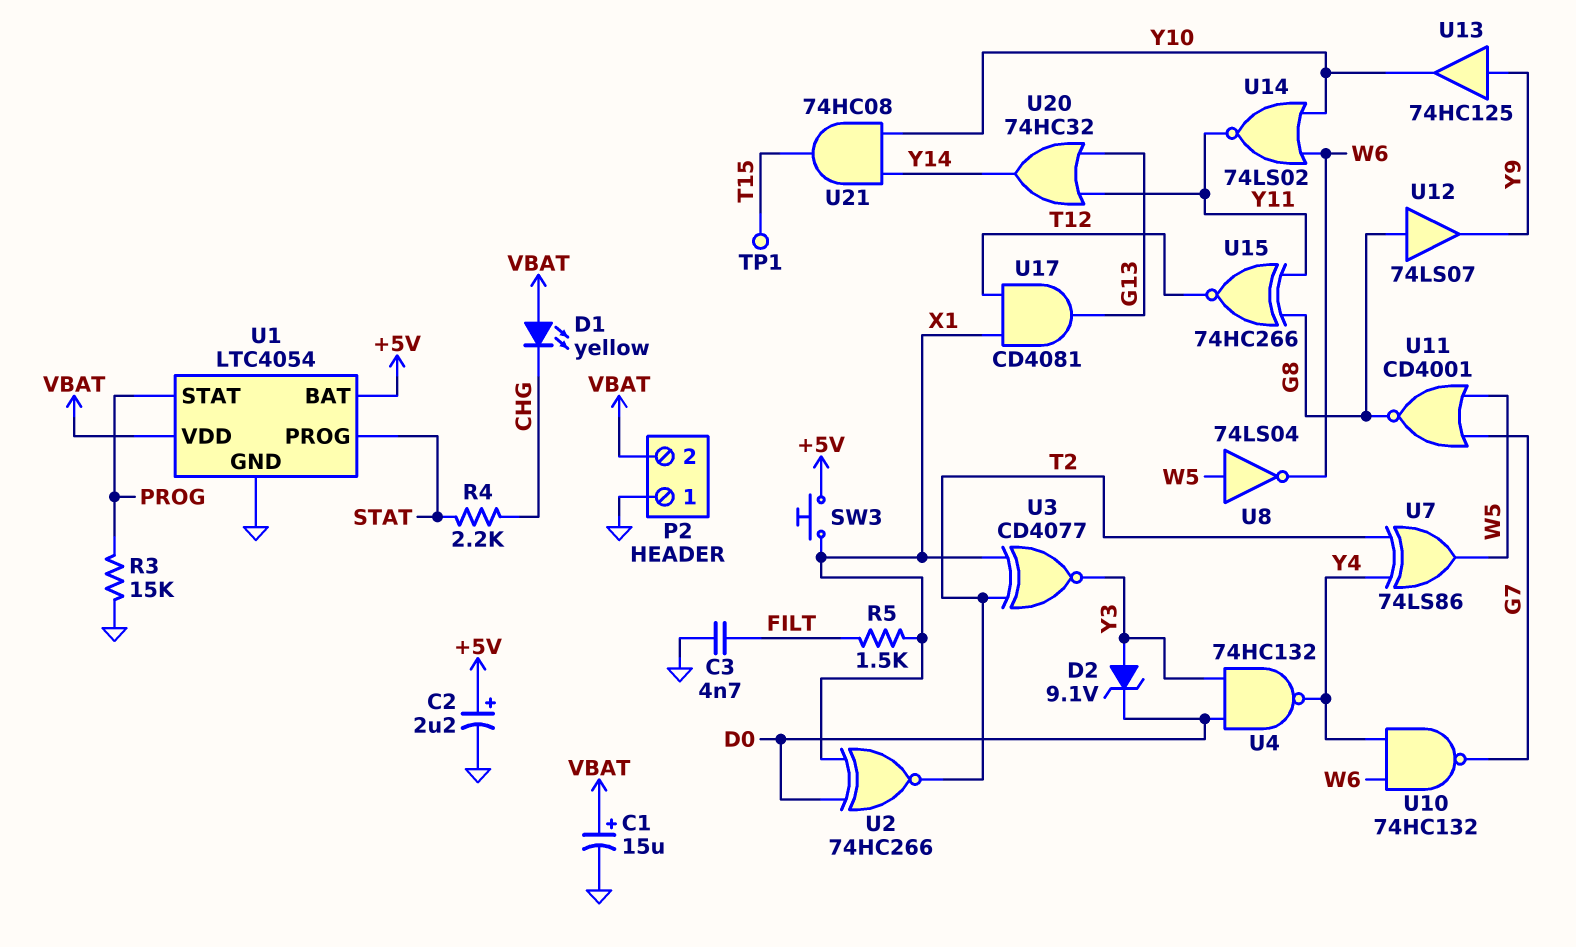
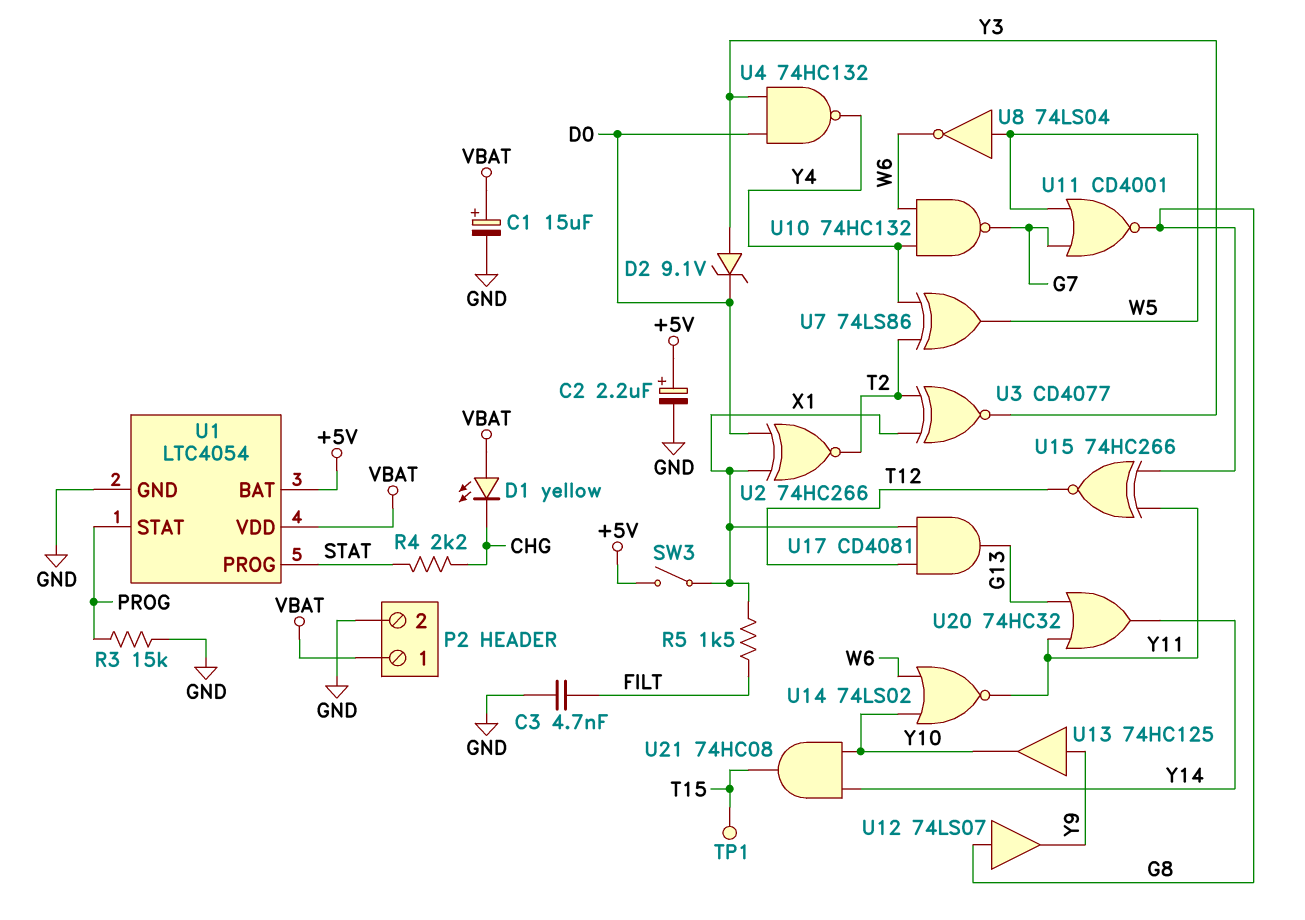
P2 pin 1: GND -> VBAT
P2 pin 2: VBAT -> GND
SW3: button (+5V, X1) -> switch (+5V, X1)

